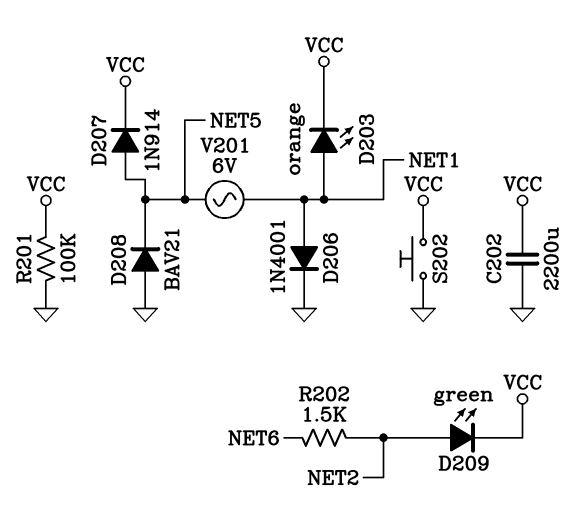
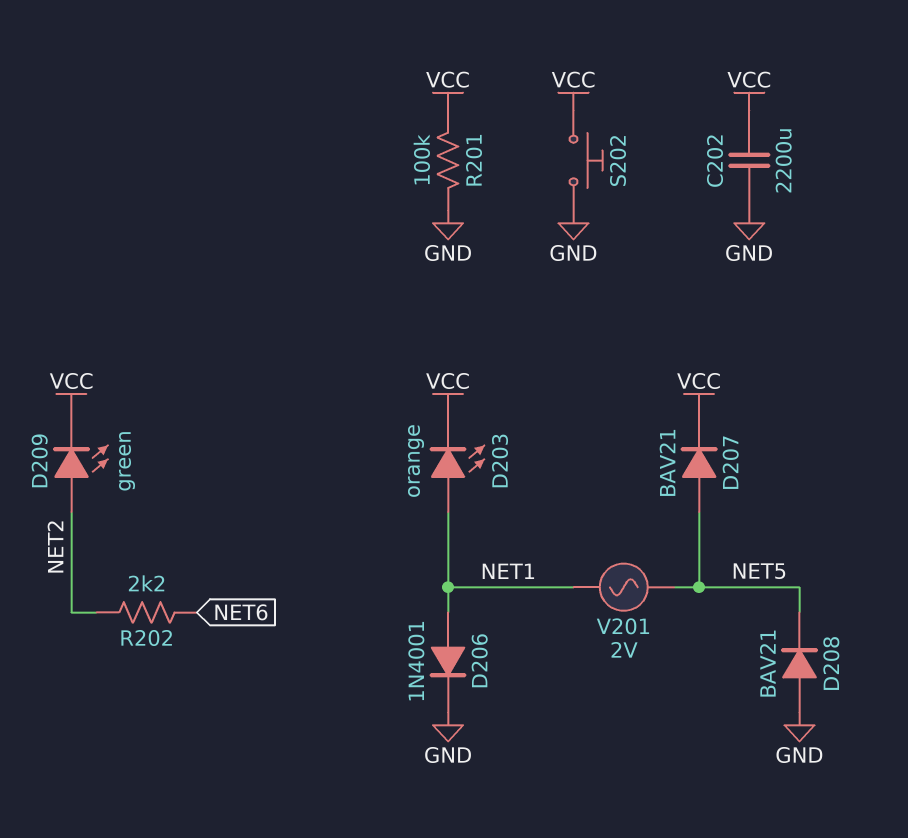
D207: diode 1N914 (A NET5, K VCC) -> diode BAV21 (A NET5, K VCC)
R202: 1.5k (NET2, NET6) -> 2.2k (NET2, NET6)
V201: AC 6V (NET1, NET5) -> AC 2V (NET1, NET5)

